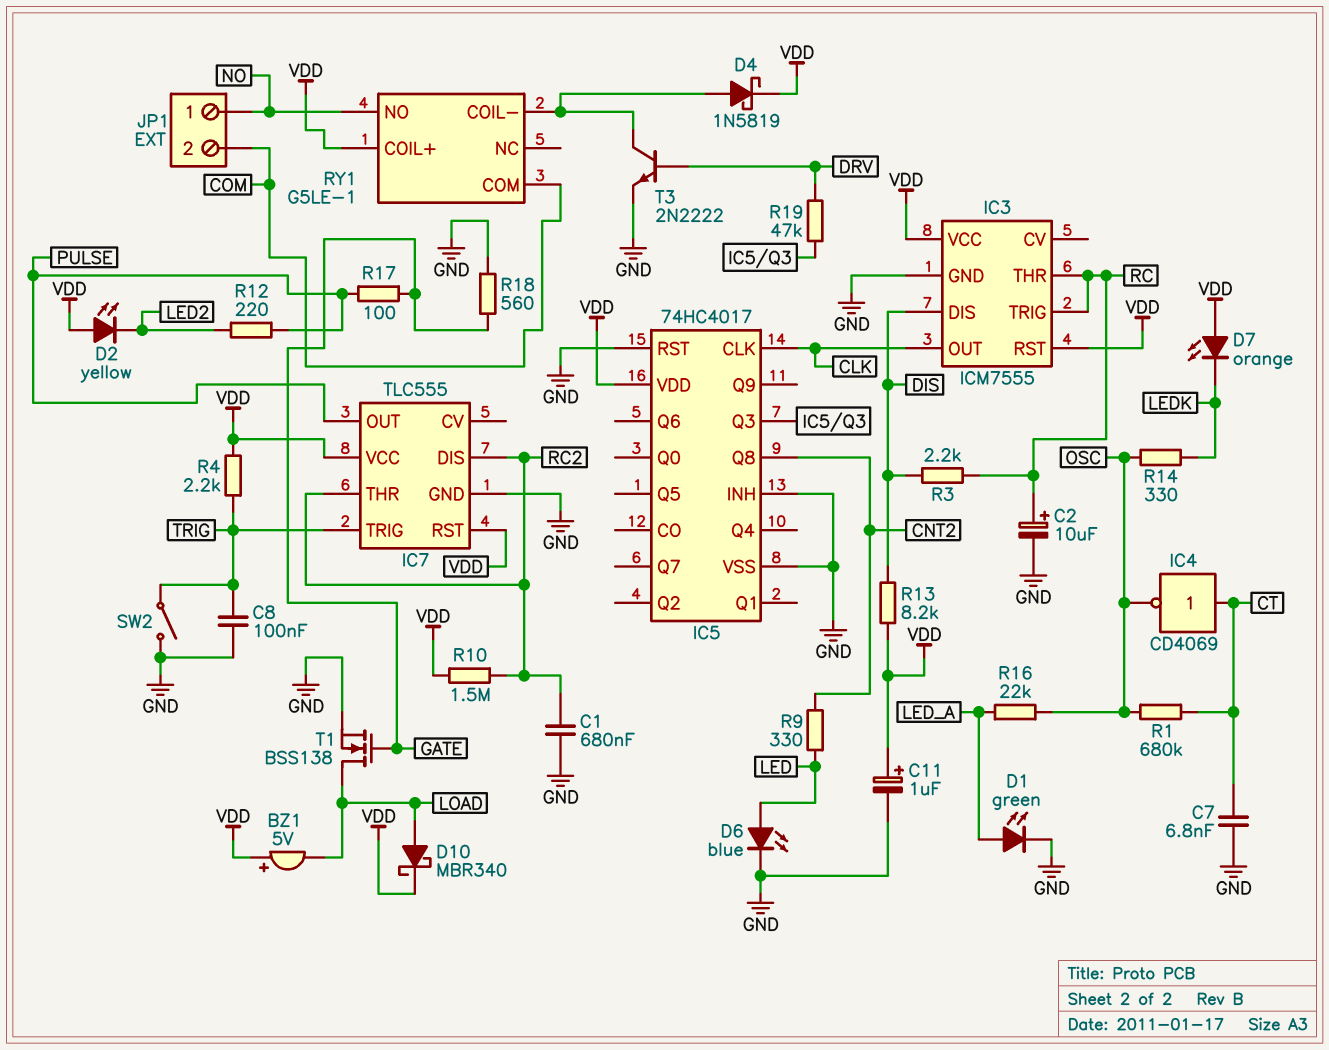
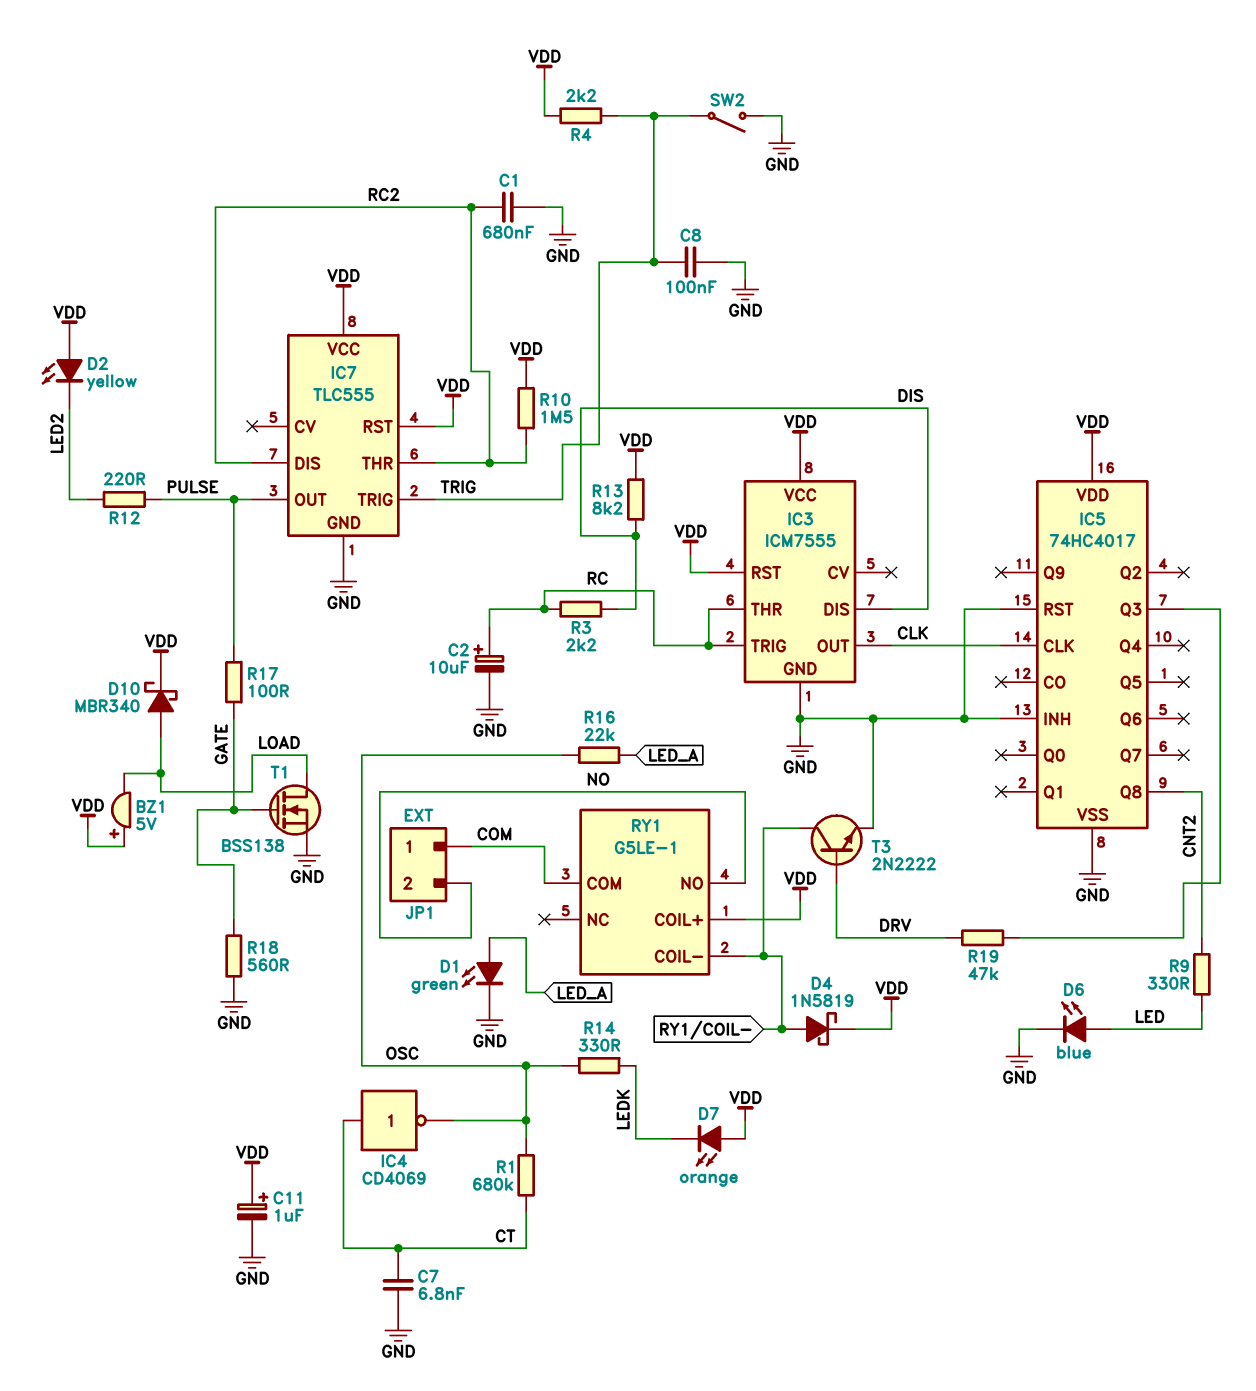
JP1 pin 1: NO -> COM
JP1 pin 2: COM -> NO

